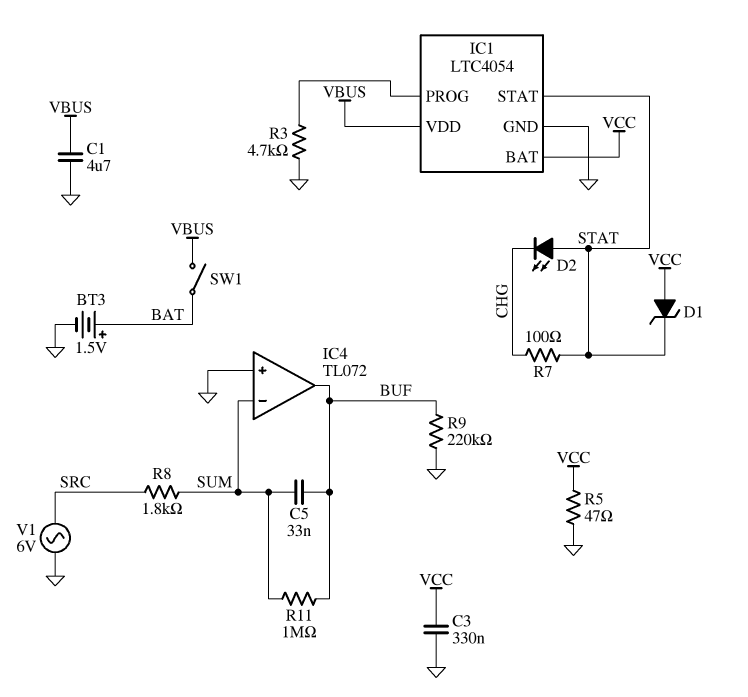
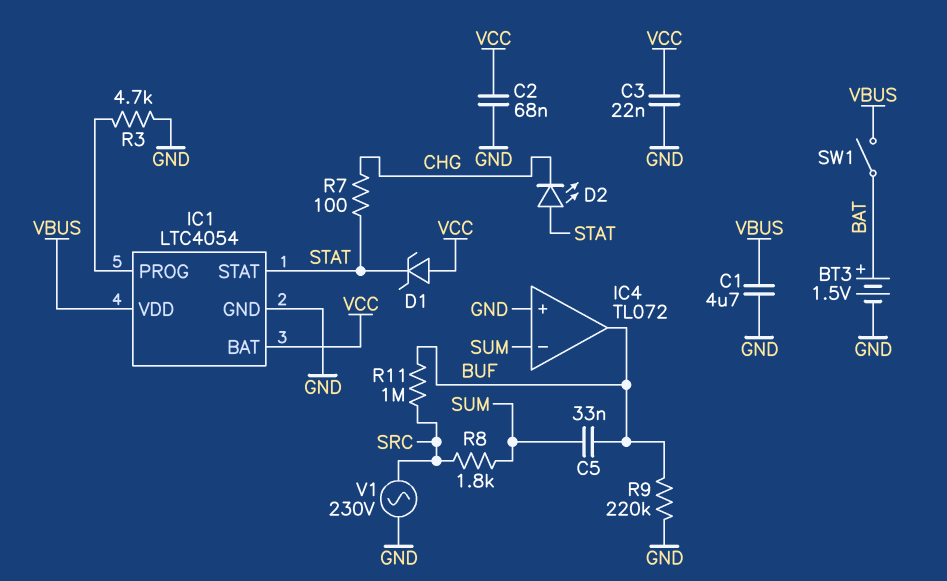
C2: none -> 68nF (GND, VCC)
C3: 330nF (GND, VCC) -> 22nF (GND, VCC)
R5: 47 (GND, VCC) -> none
R11: 1M (BUF, SUM) -> 1M (BUF, SRC)
V1: AC 6V (GND, SRC) -> AC 230V (GND, SRC)

